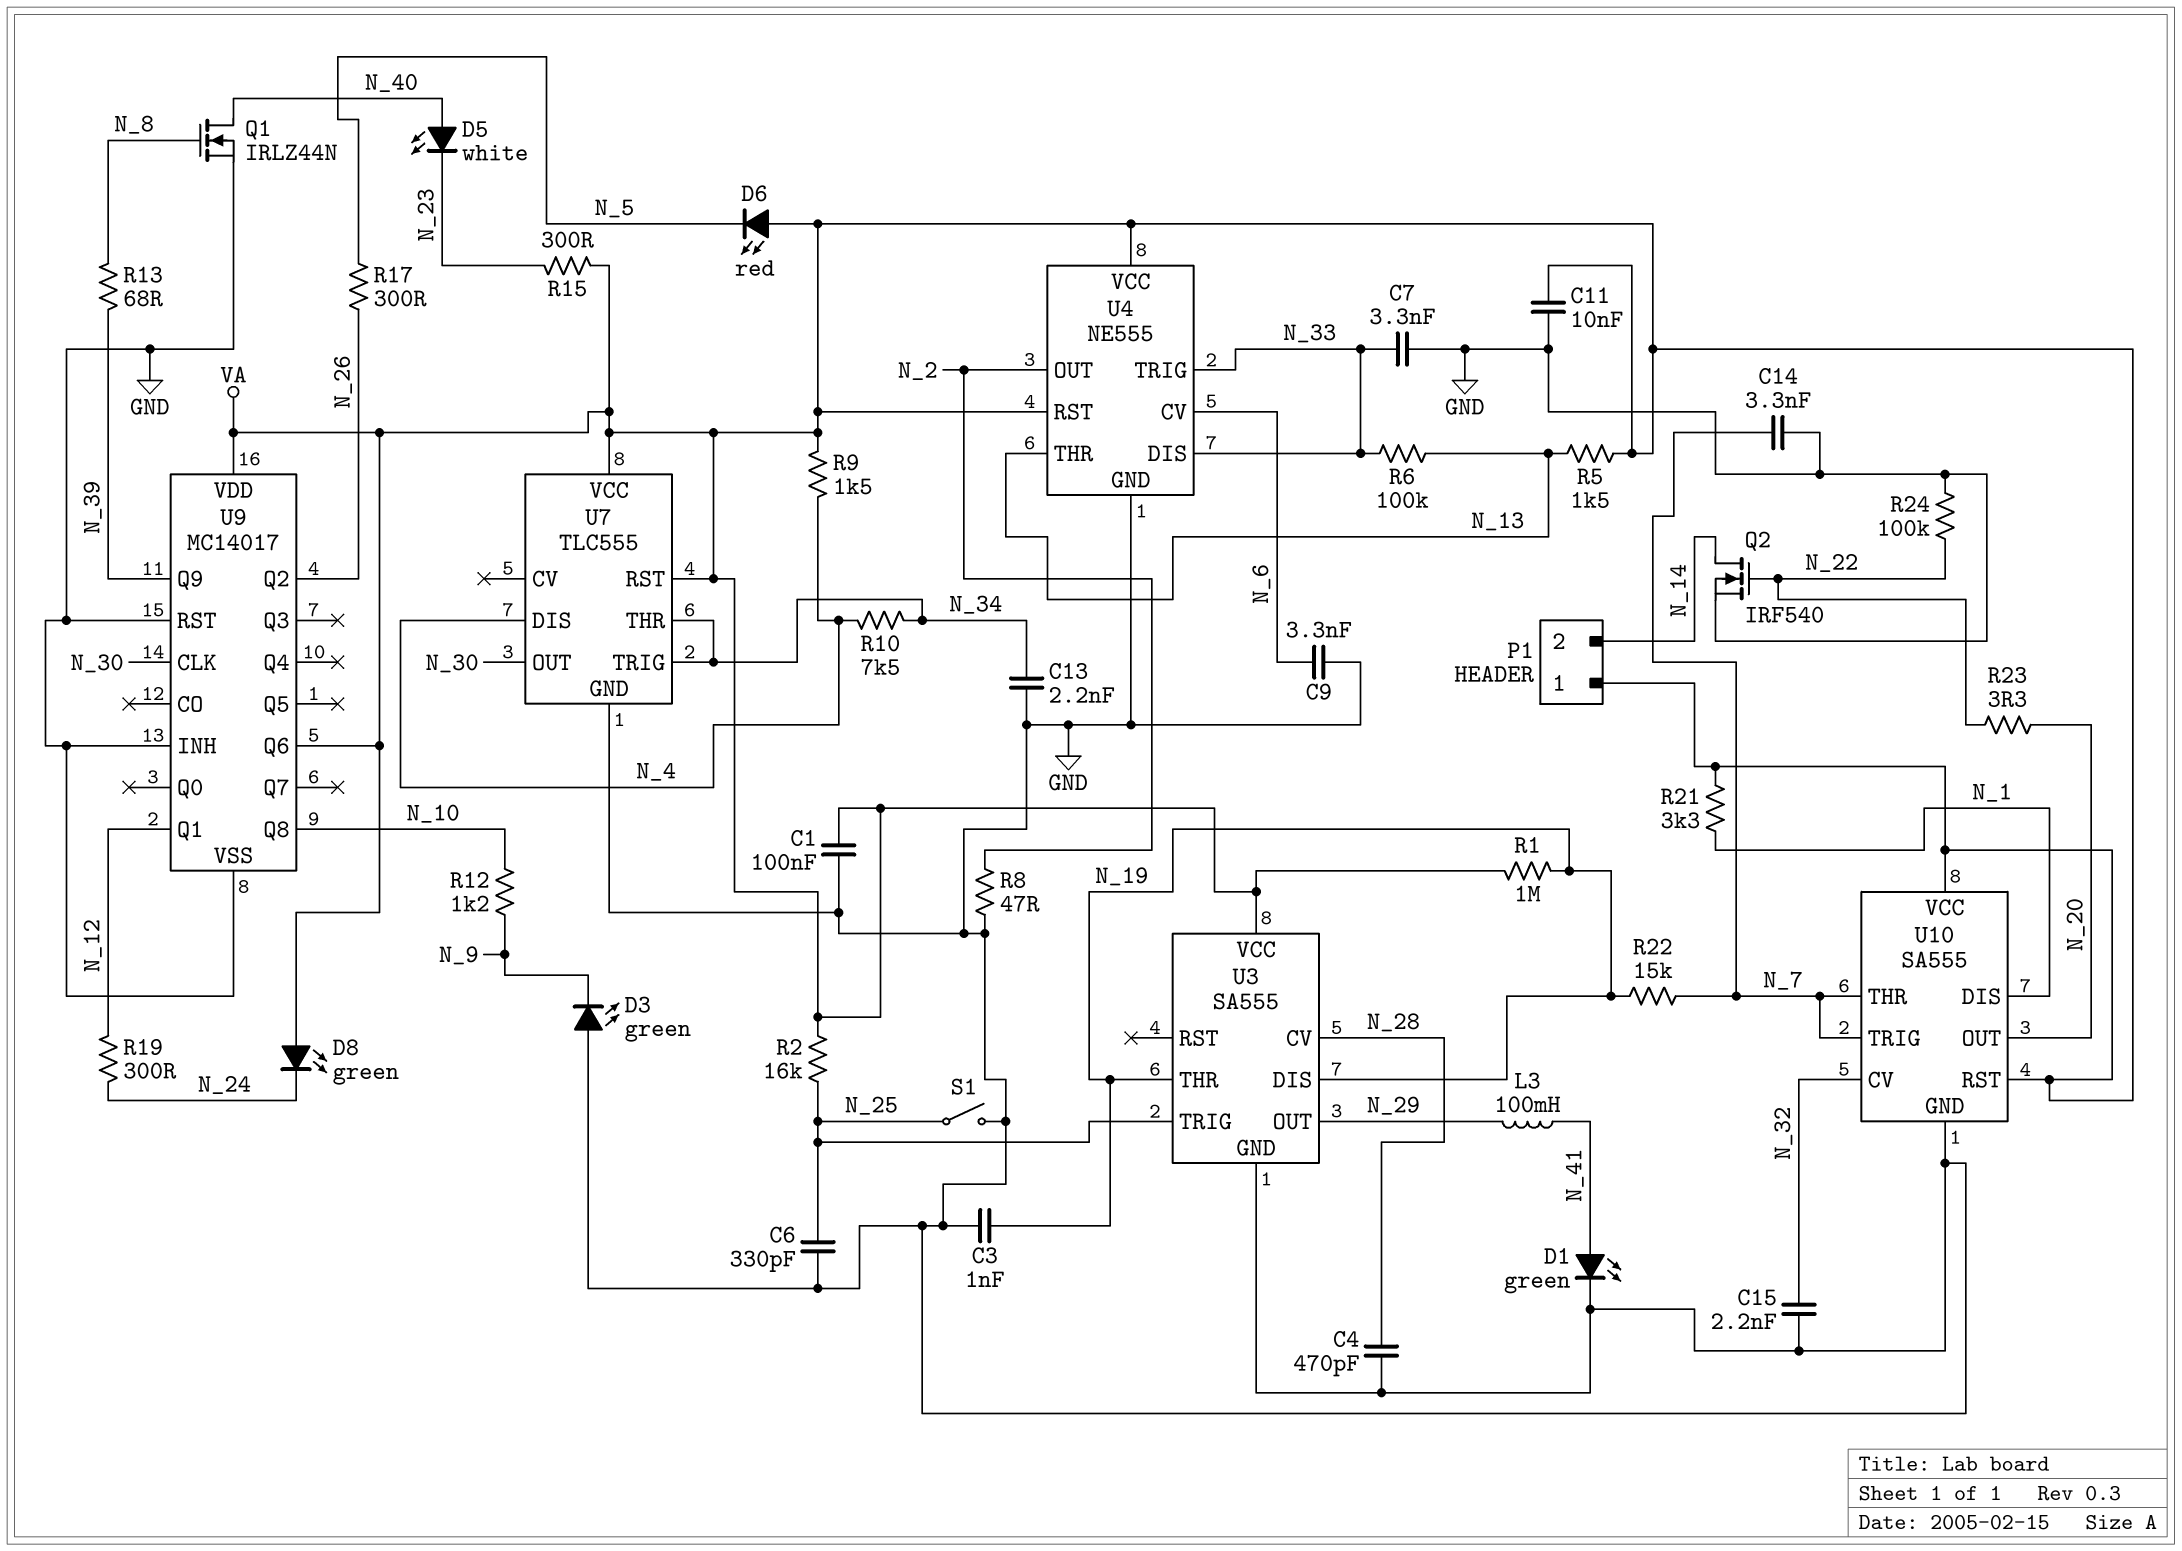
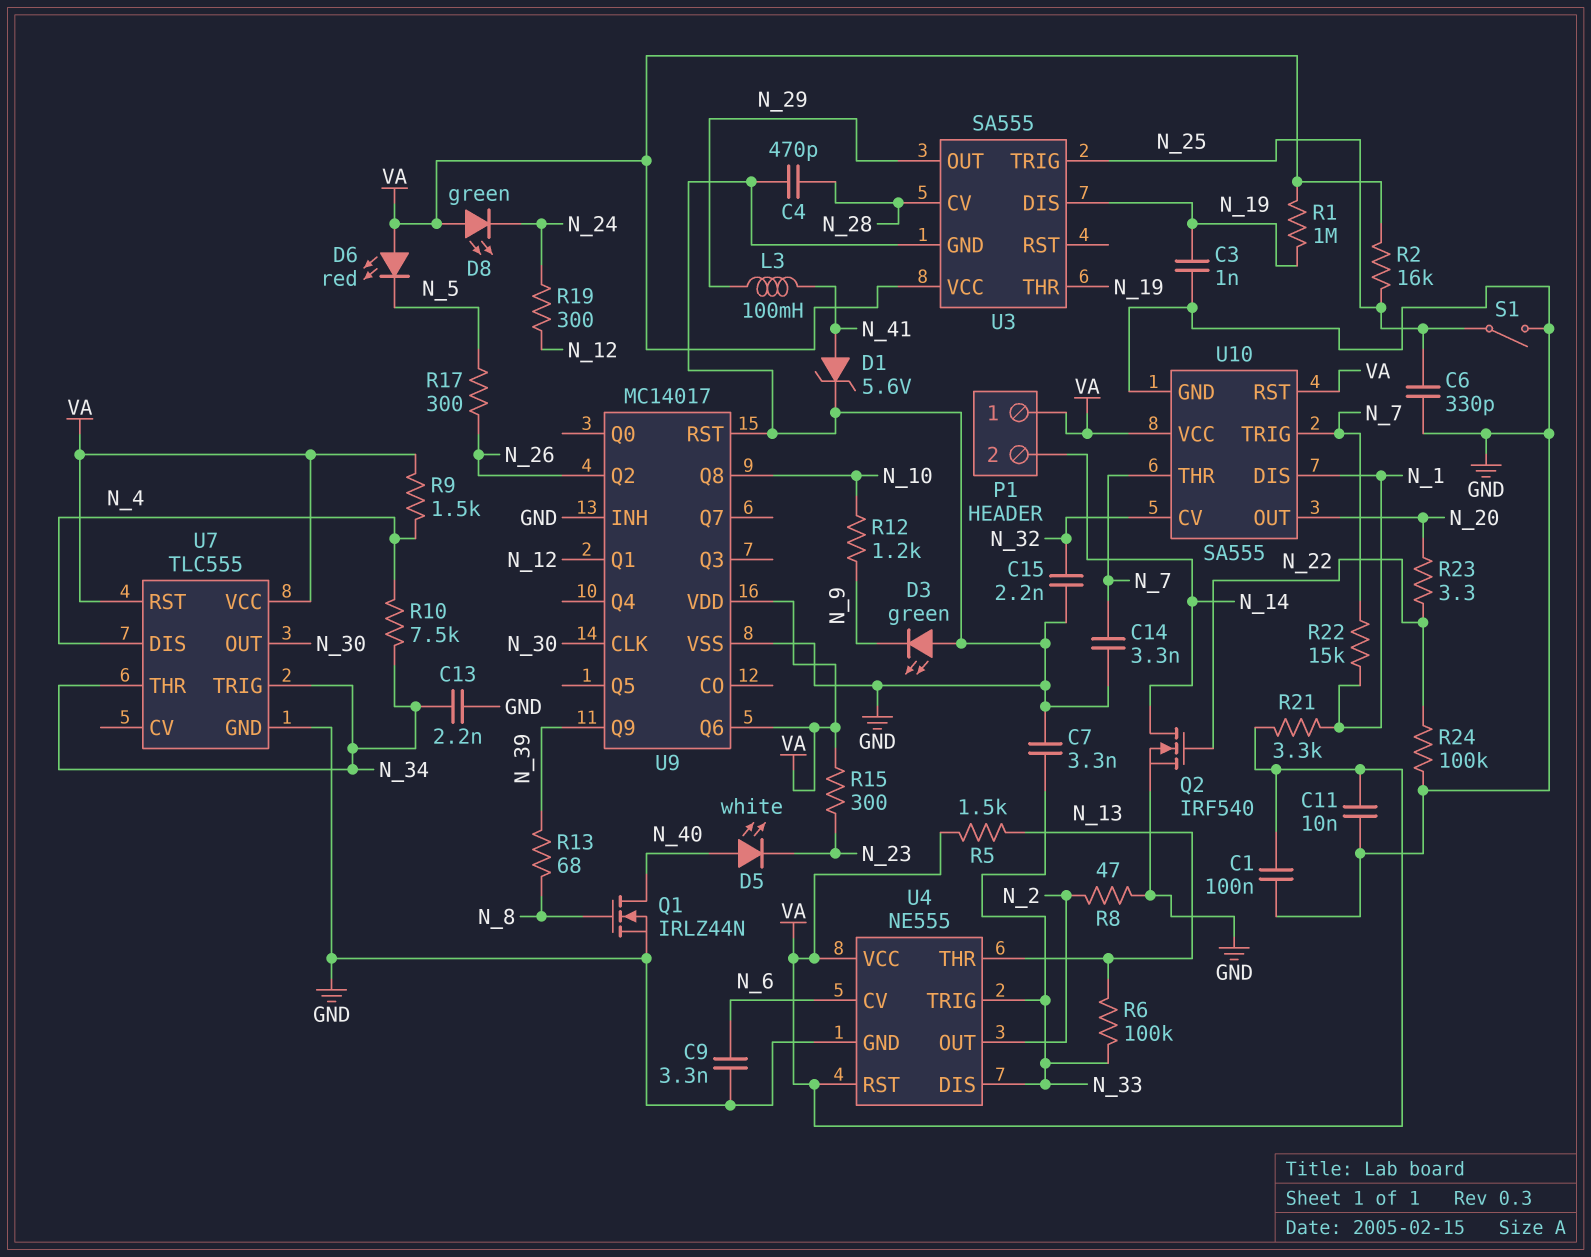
D1: LED green (A N_41, K GND) -> zener 5.6V (A N_41, K GND)
R22: 15k (N_7, N_19) -> 15k (N_1, N_7)

